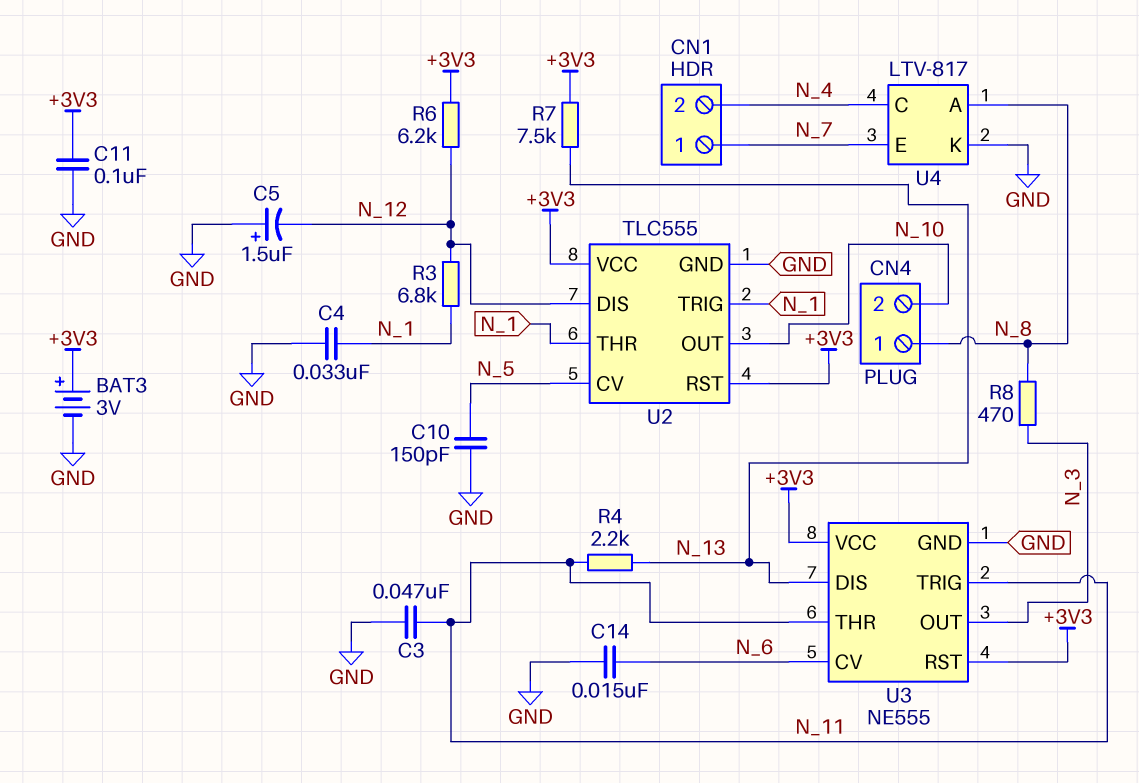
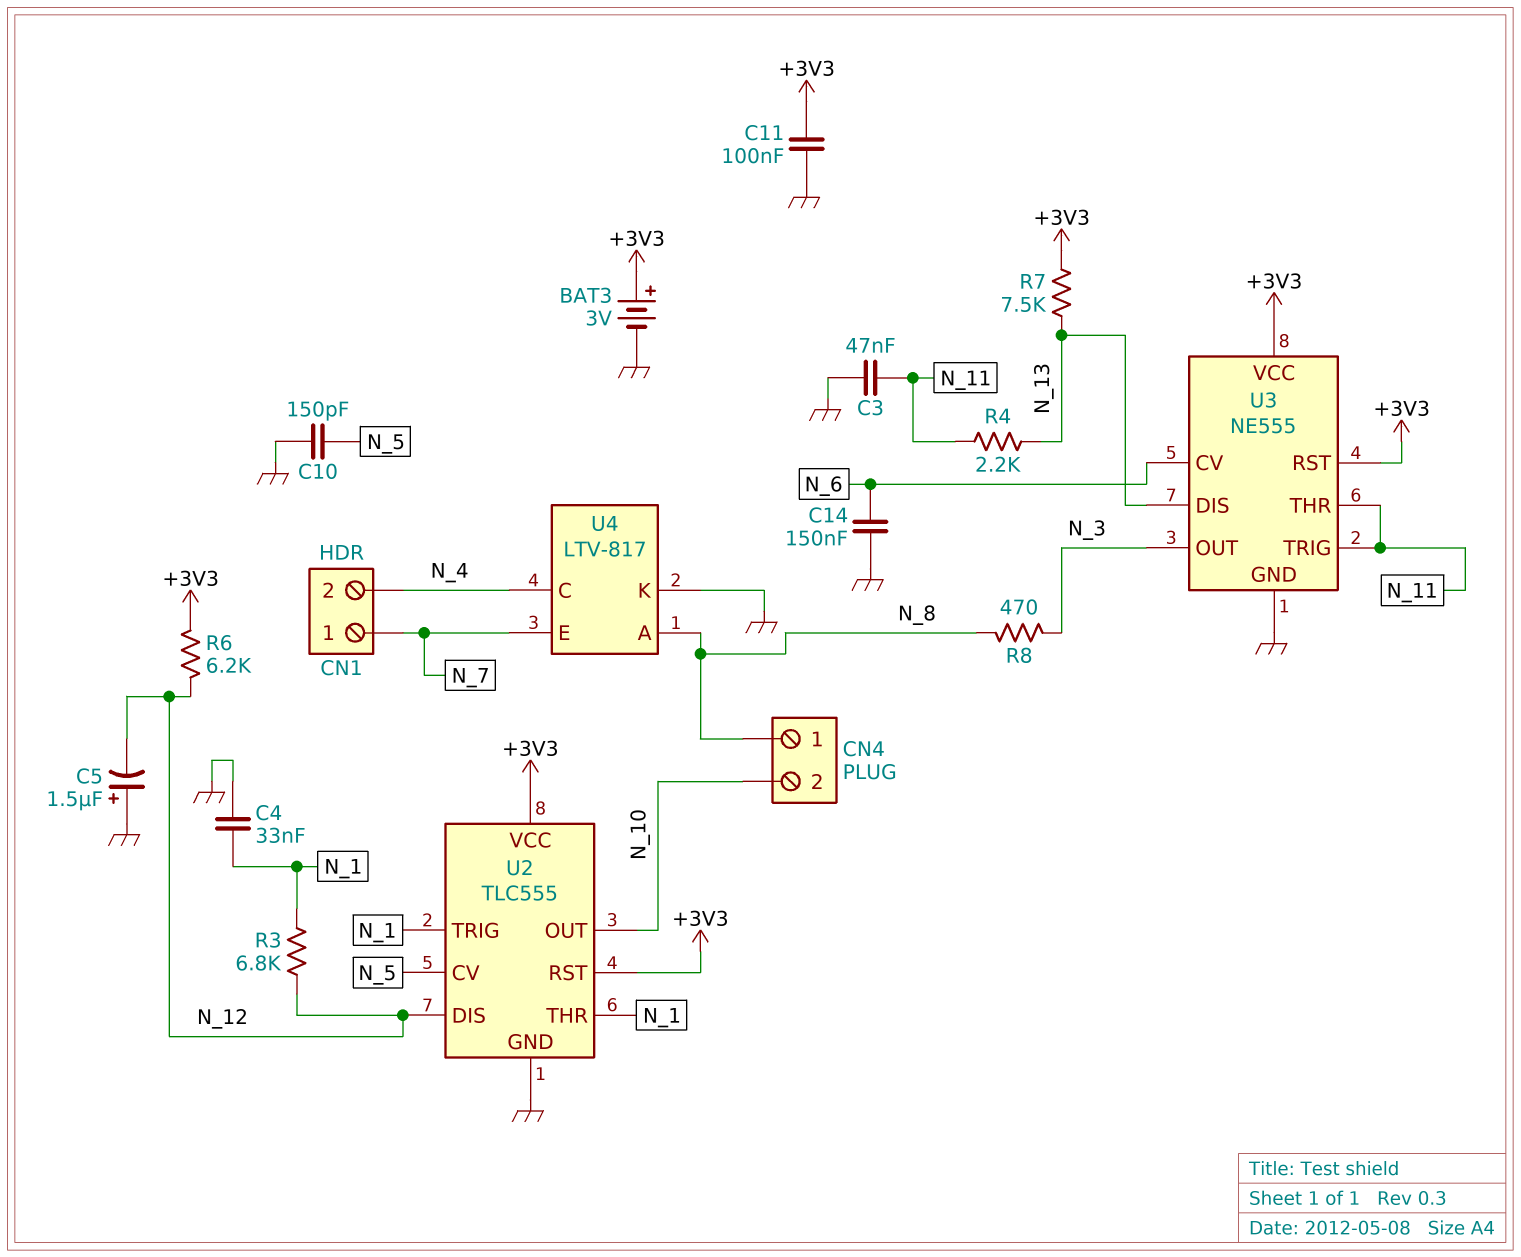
C14: 15nF (GND, N_6) -> 150nF (GND, N_6)

